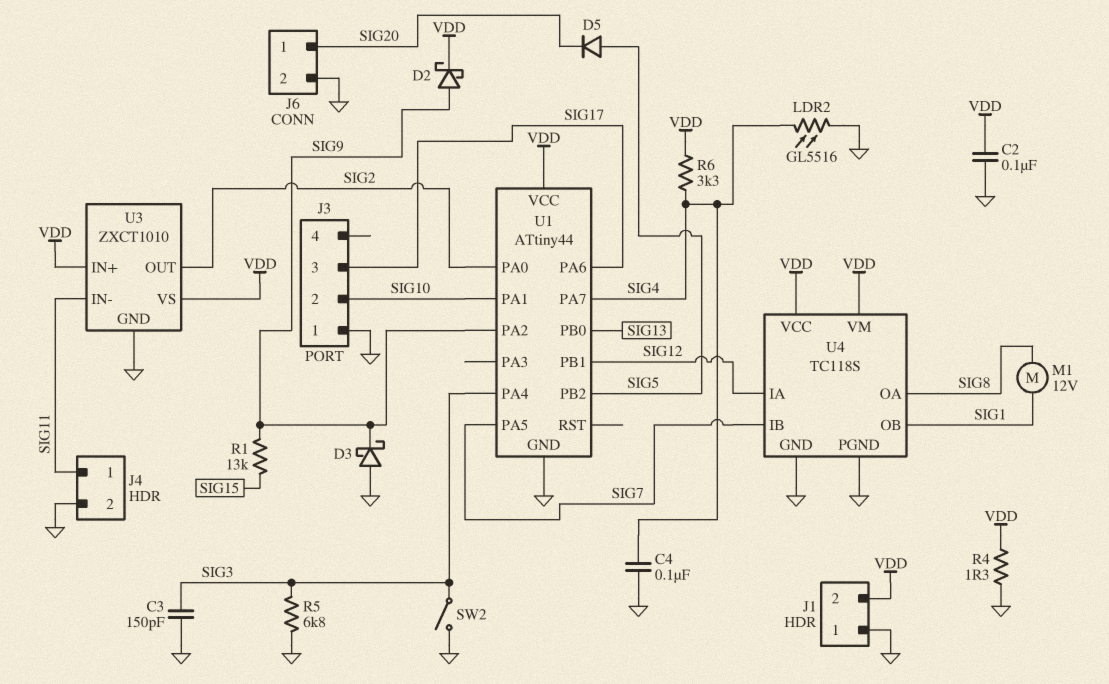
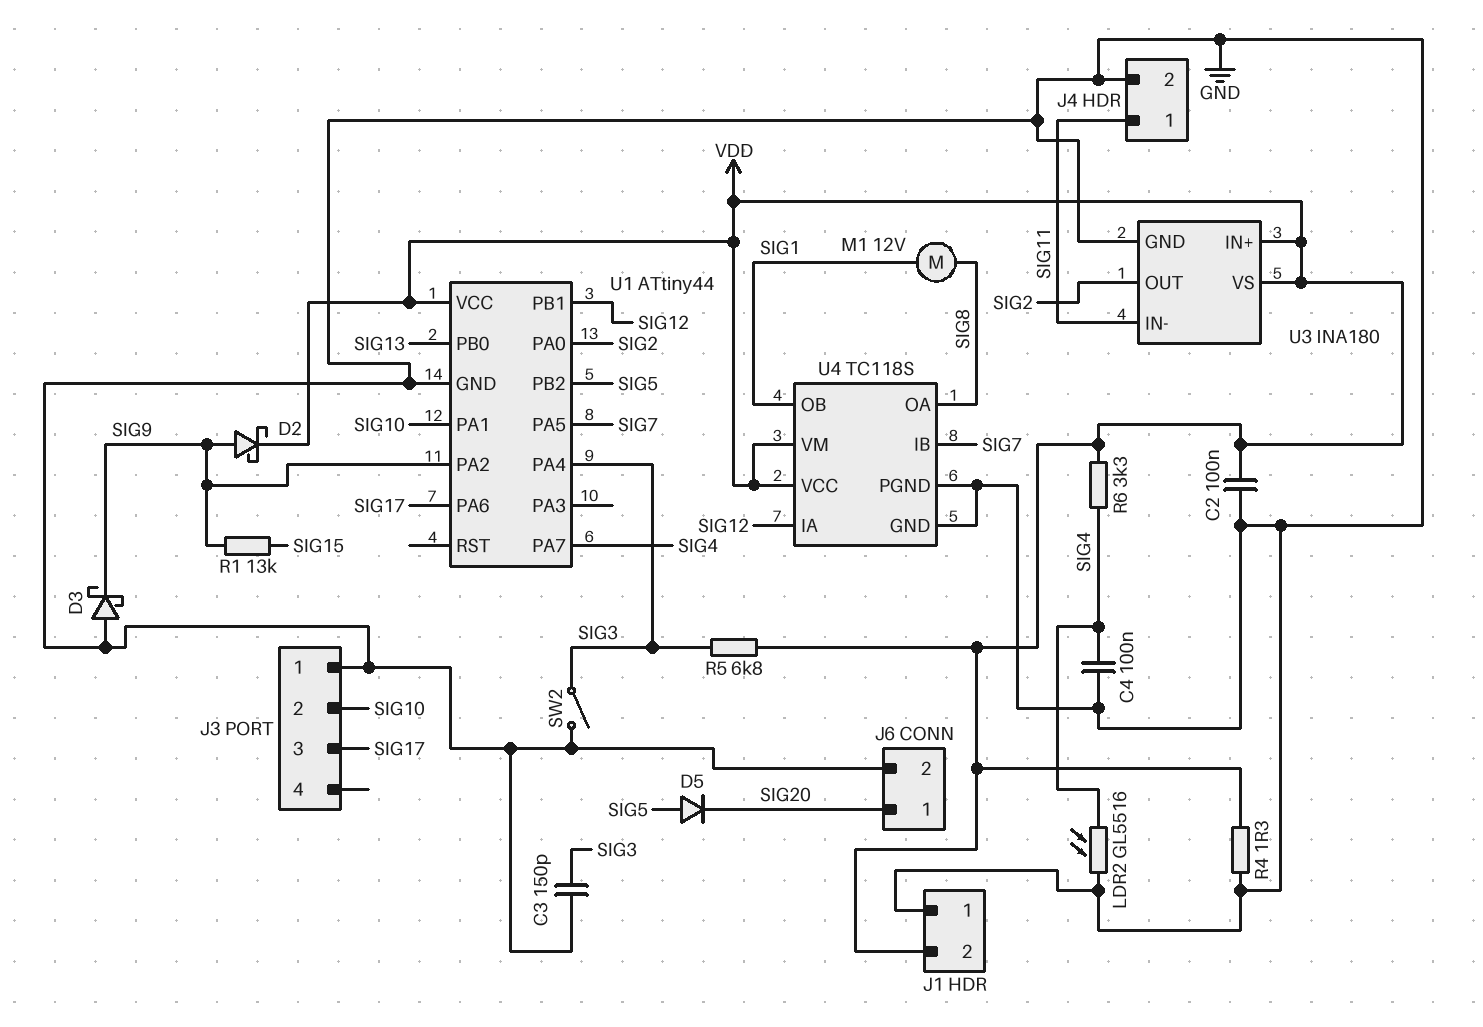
R5: 6.8k (GND, SIG3) -> 6.8k (SIG3, VDD)
U3: ZXCT1010 -> INA180

